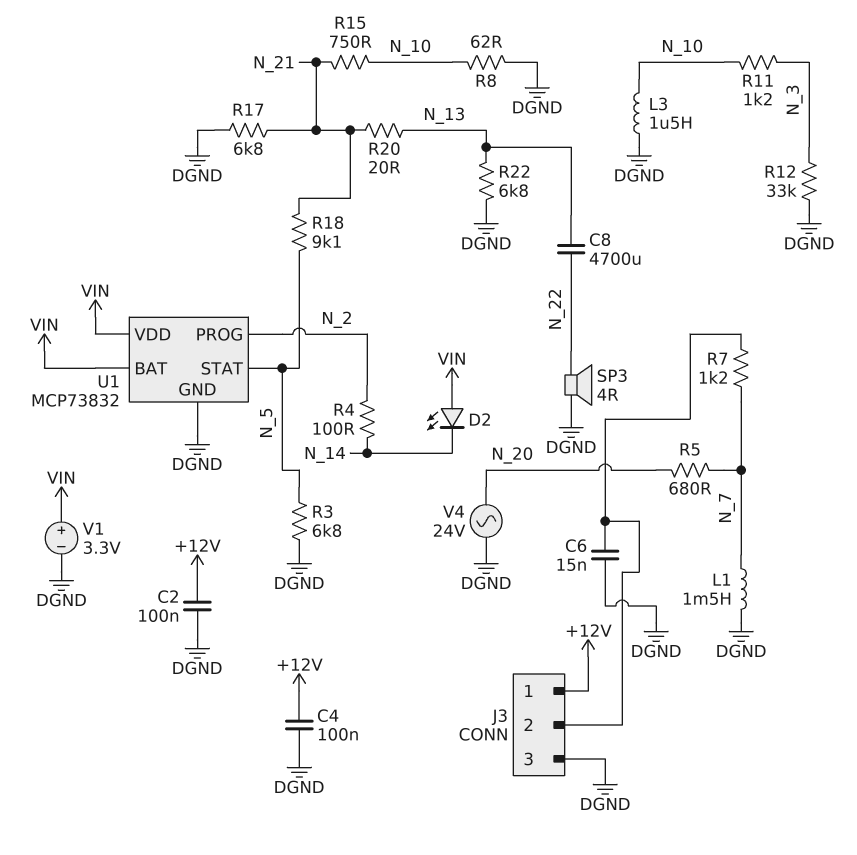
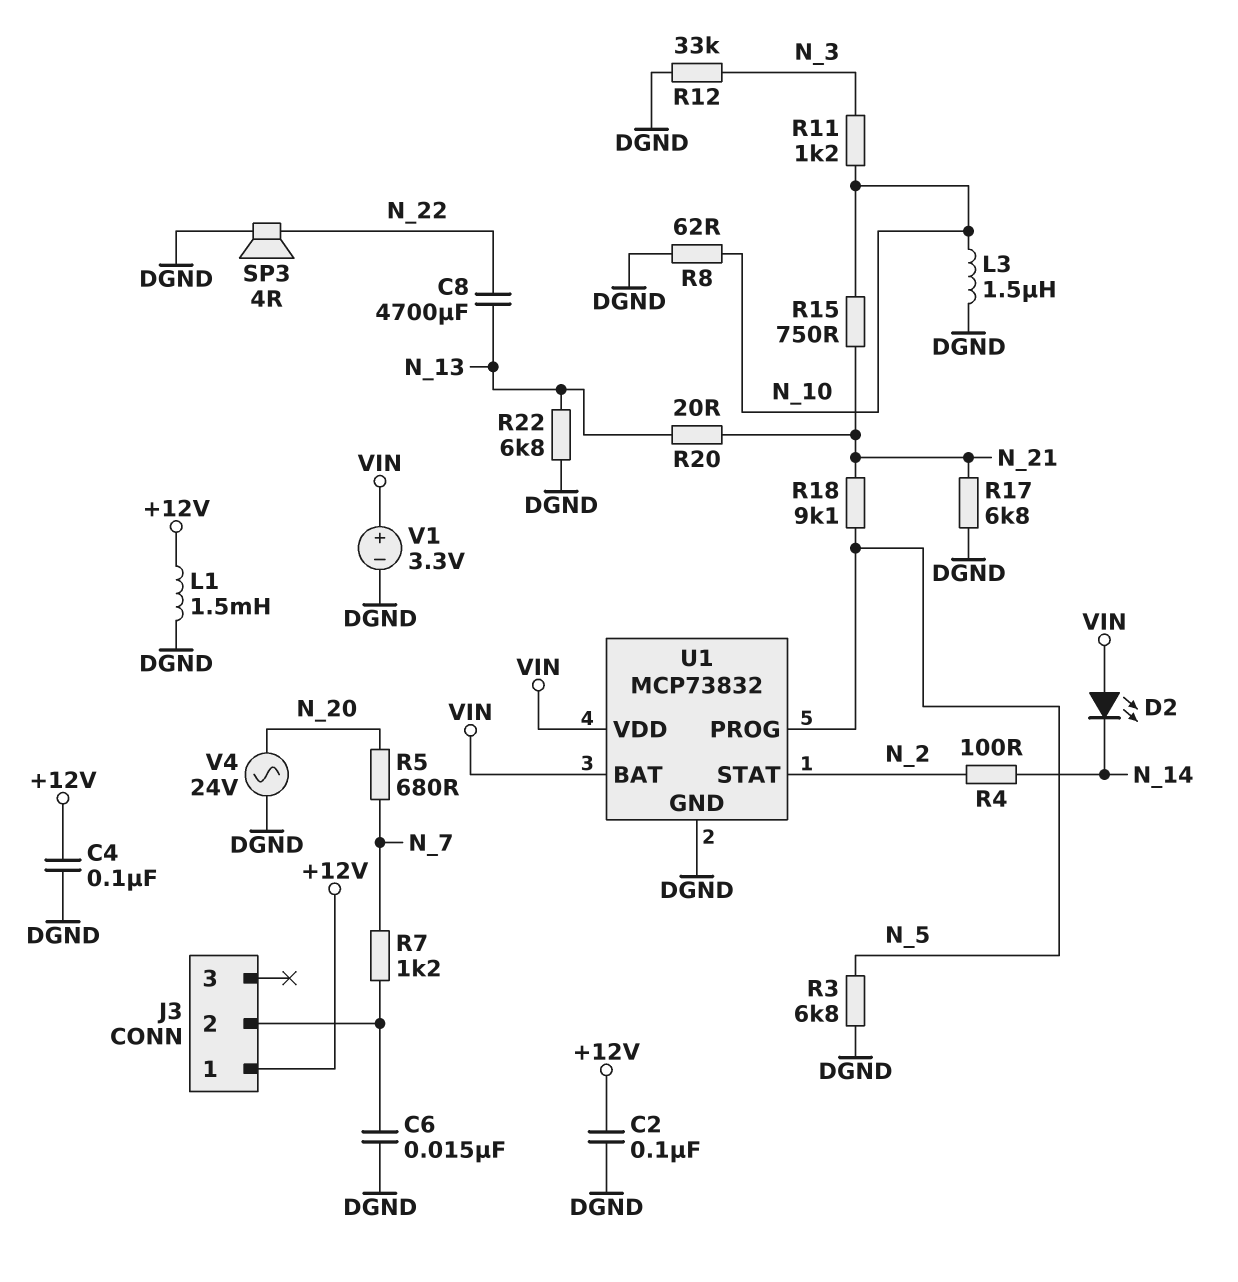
J3 pin 3: DGND -> none
L1: 1.5mH (DGND, N_7) -> 1.5mH (+12V, DGND)
U1 pin PROG: N_2 -> N_5
U1 pin STAT: N_5 -> N_2

